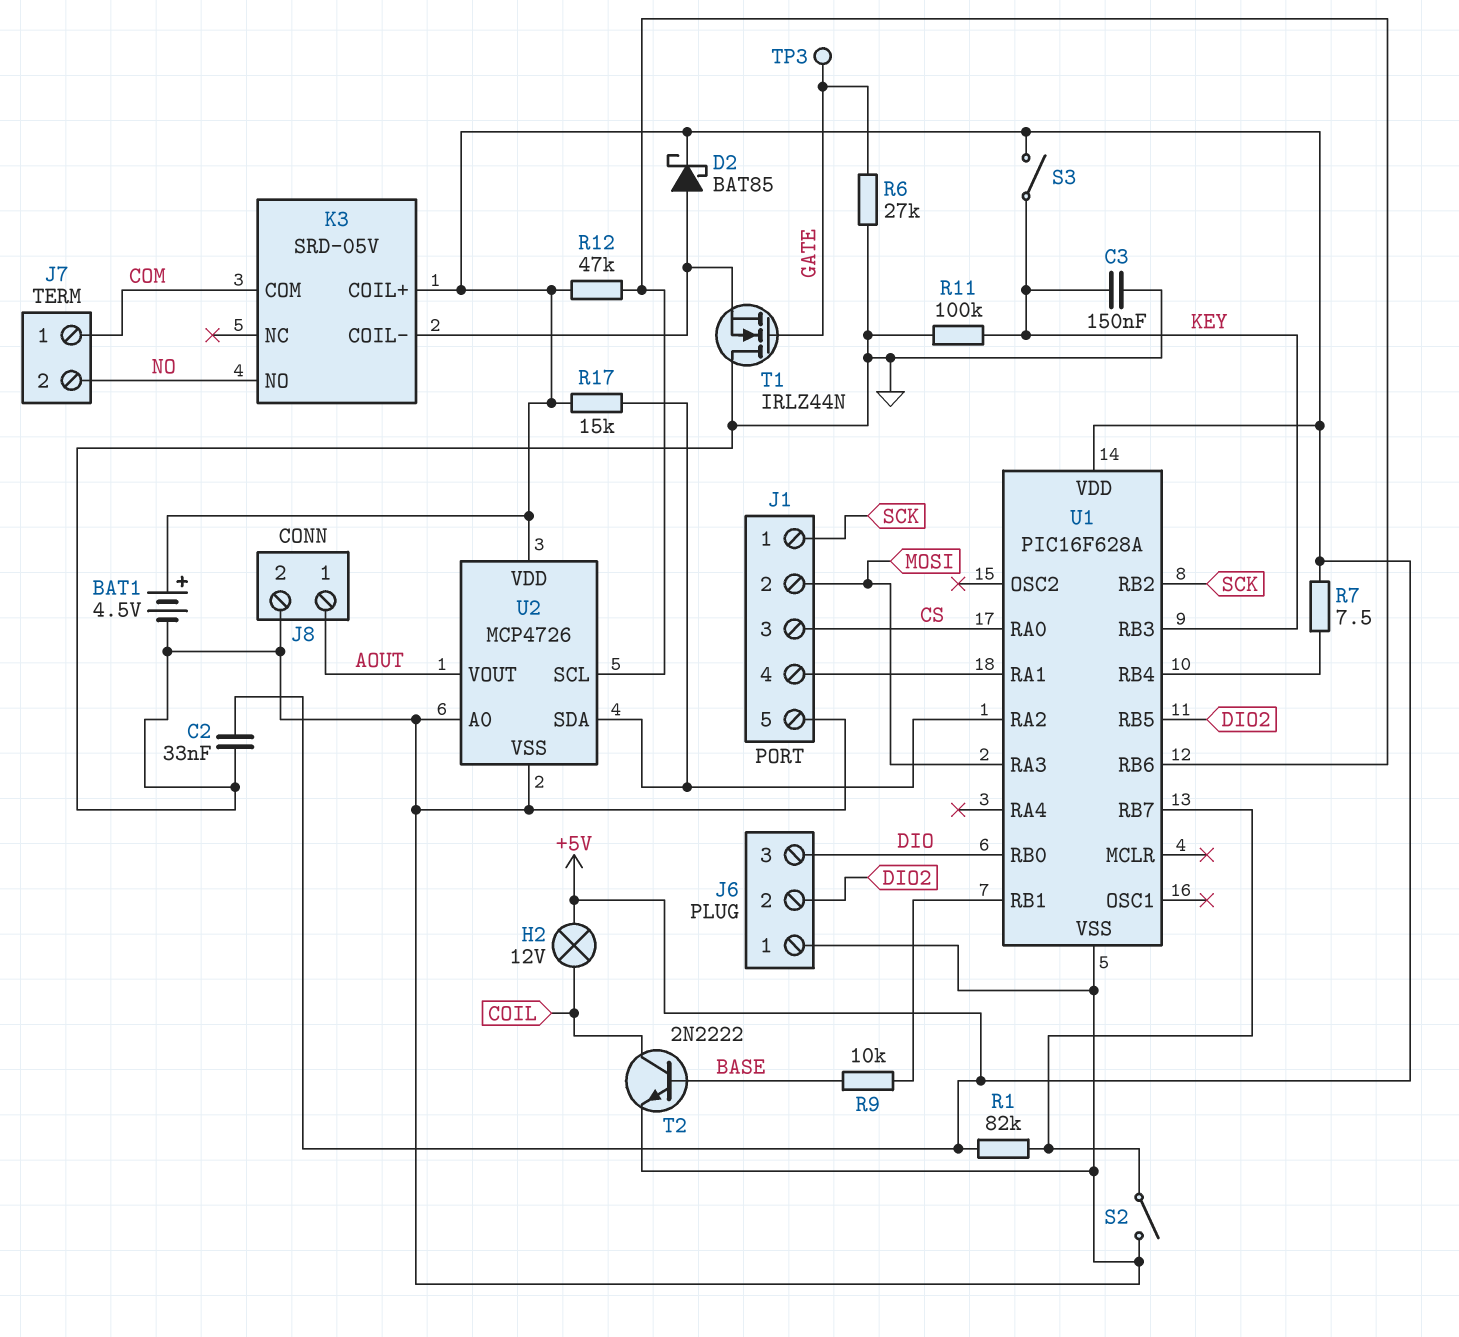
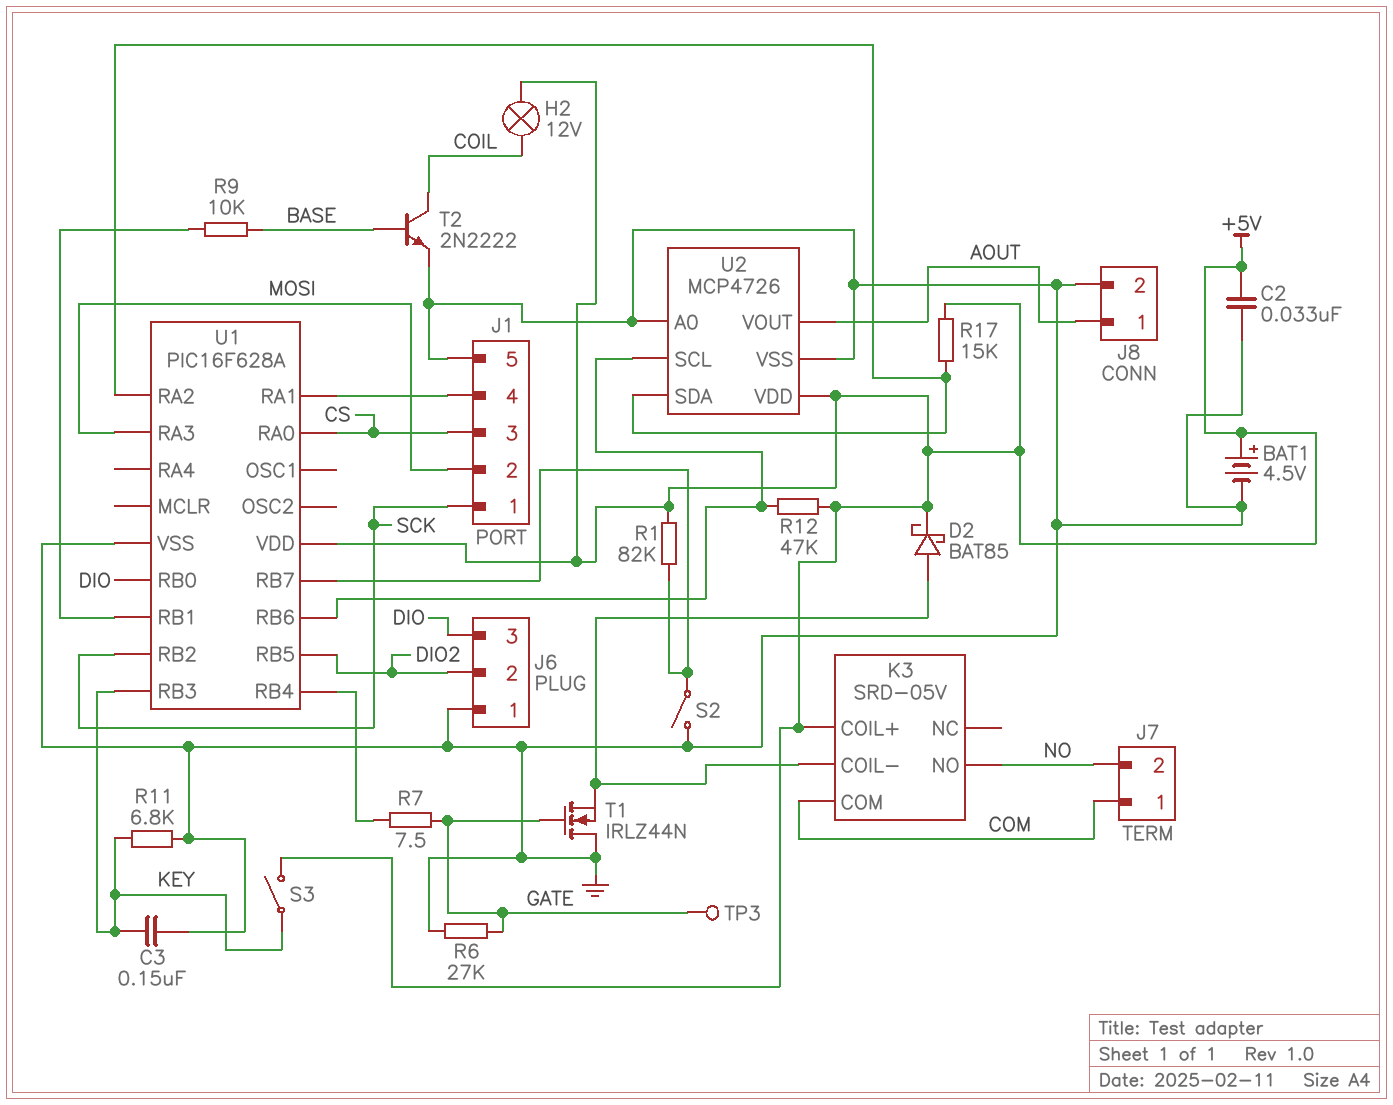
R7: 7.5 (+5V, U1/RB4) -> 7.5 (GATE, U1/RB4)
R11: 100k (GND, KEY) -> 6.8k (GND, KEY)

